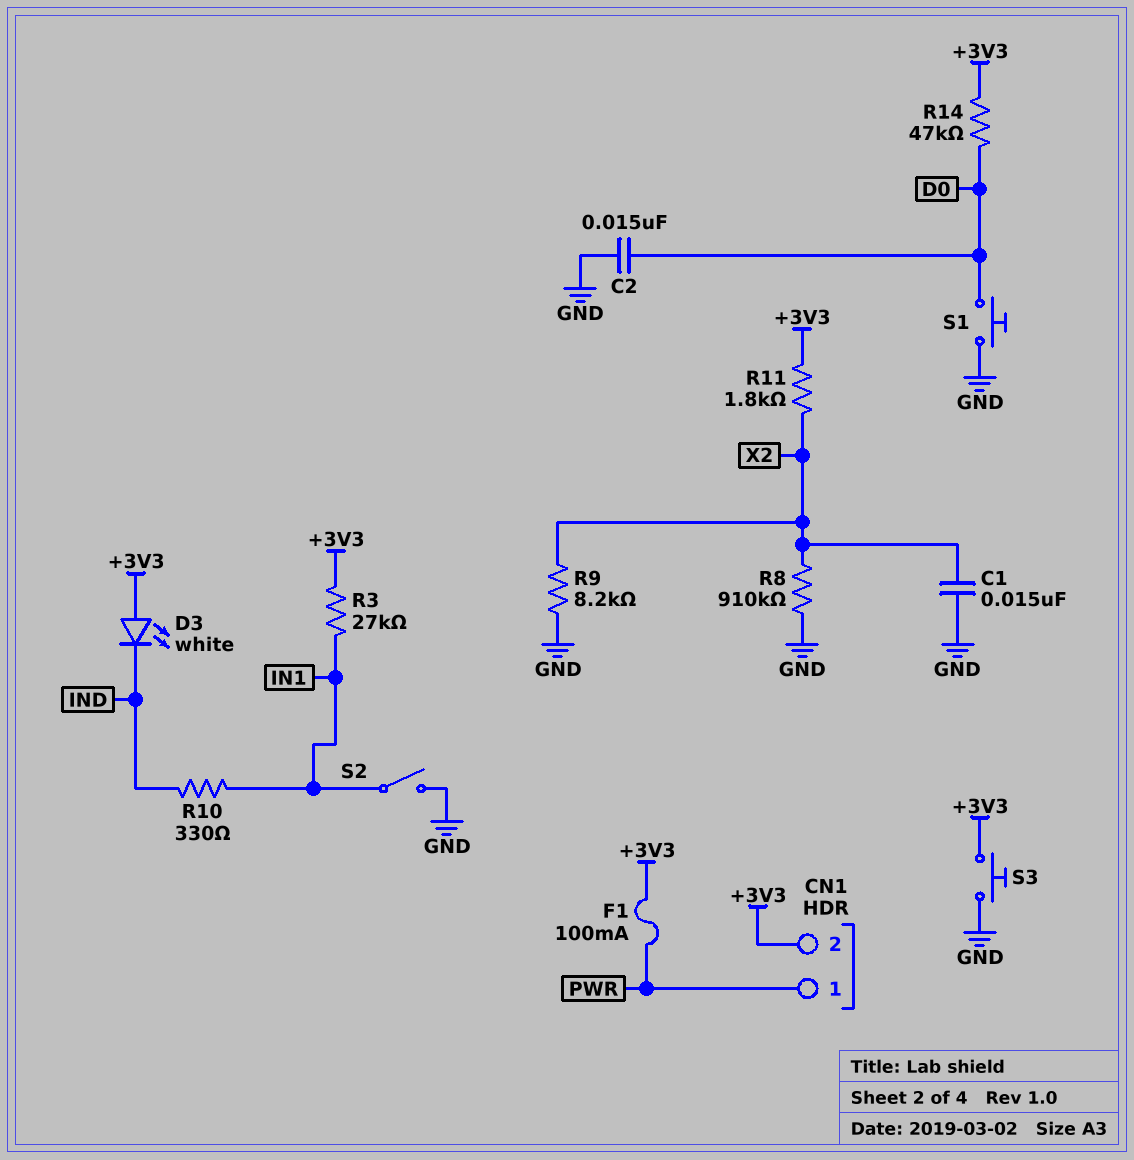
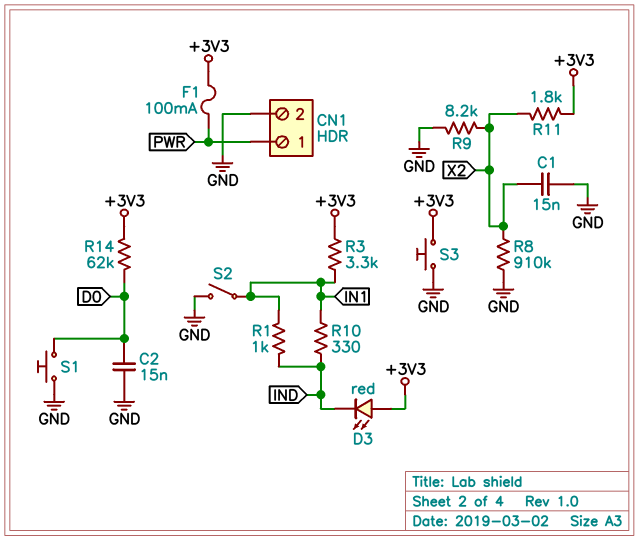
CN1 pin 2: +3V3 -> GND
D3: LED white (A +3V3, K IND) -> LED red (A +3V3, K IND)
R1: none -> 1k (IN1, IND)
R3: 27k (+3V3, IN1) -> 3.3k (+3V3, IN1)
R14: 47k (+3V3, D0) -> 62k (+3V3, D0)

